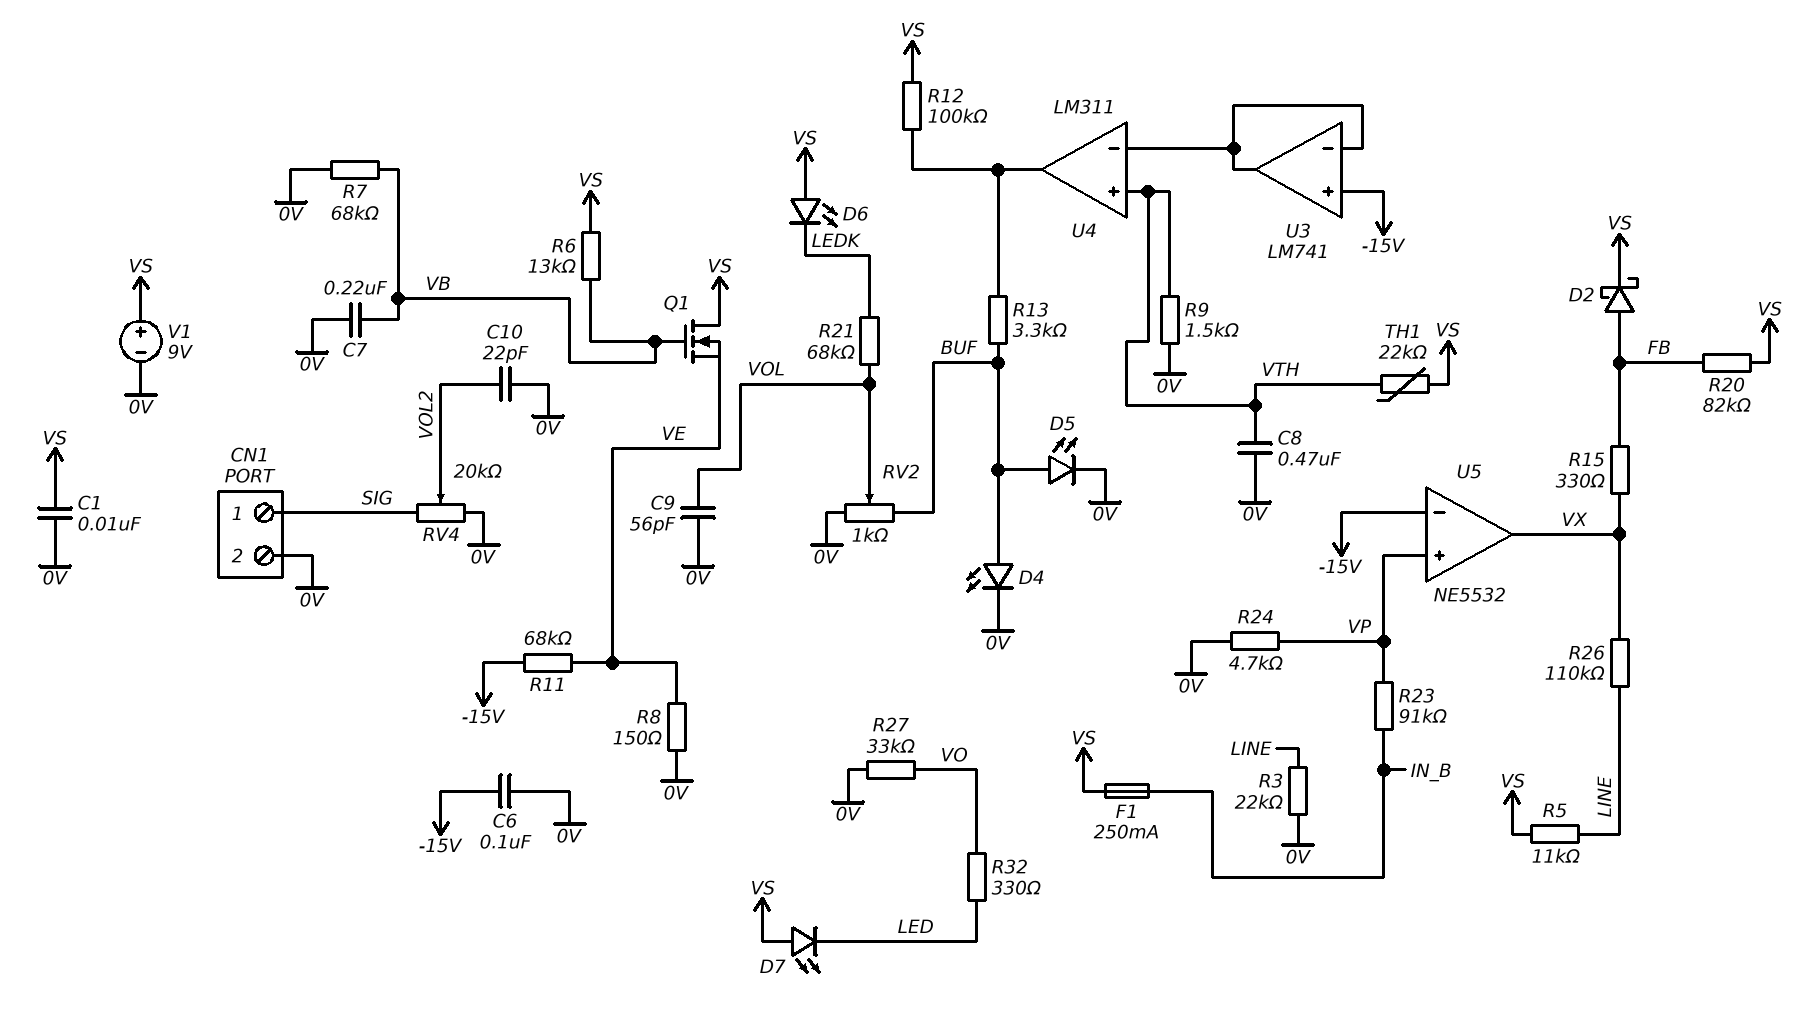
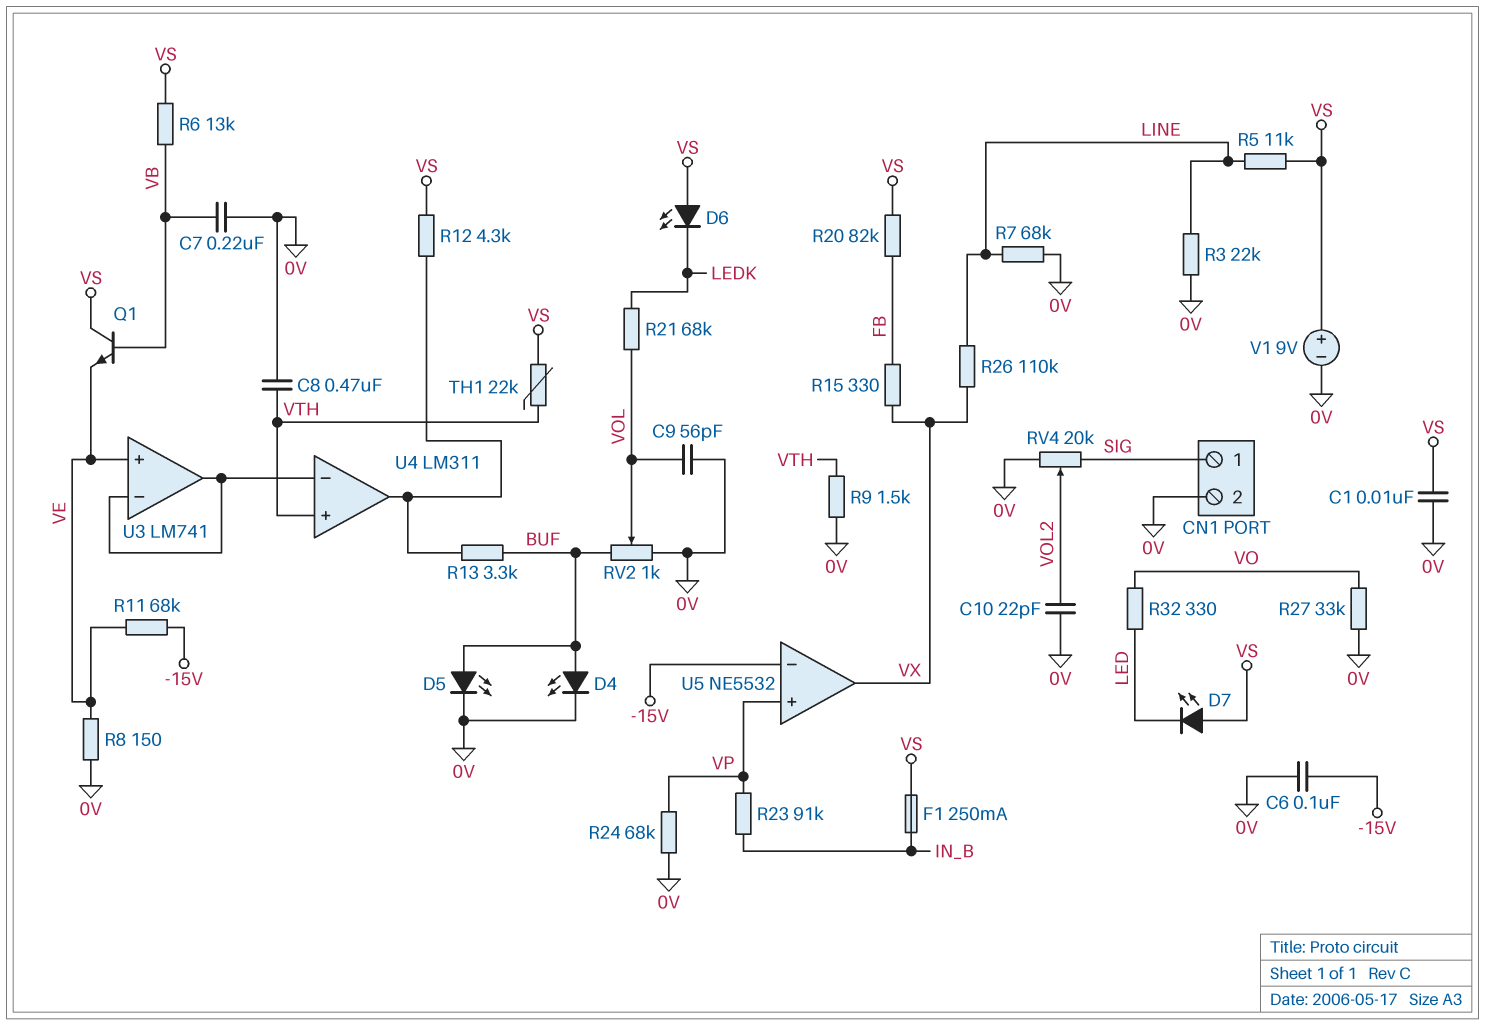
D2: schottky (A FB, K VS) -> none
Q1: NMOS (G VB, D VS, S VE) -> NPN (B VB, C VS, E VE)
R7: 68k (0V, VB) -> 68k (0V, LINE)
R12: 100k (U4/out, VS) -> 4.3k (U4/out, VS)
R24: 4.7k (0V, VP) -> 68k (0V, VP)
U3 pin in+: -15V -> VE

